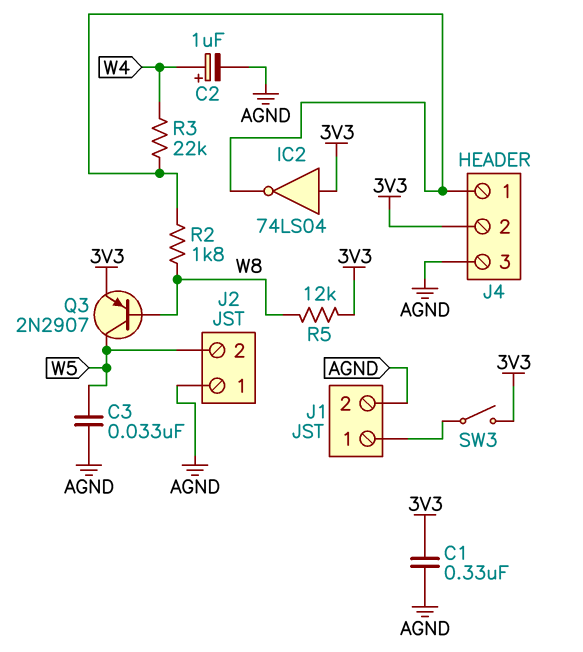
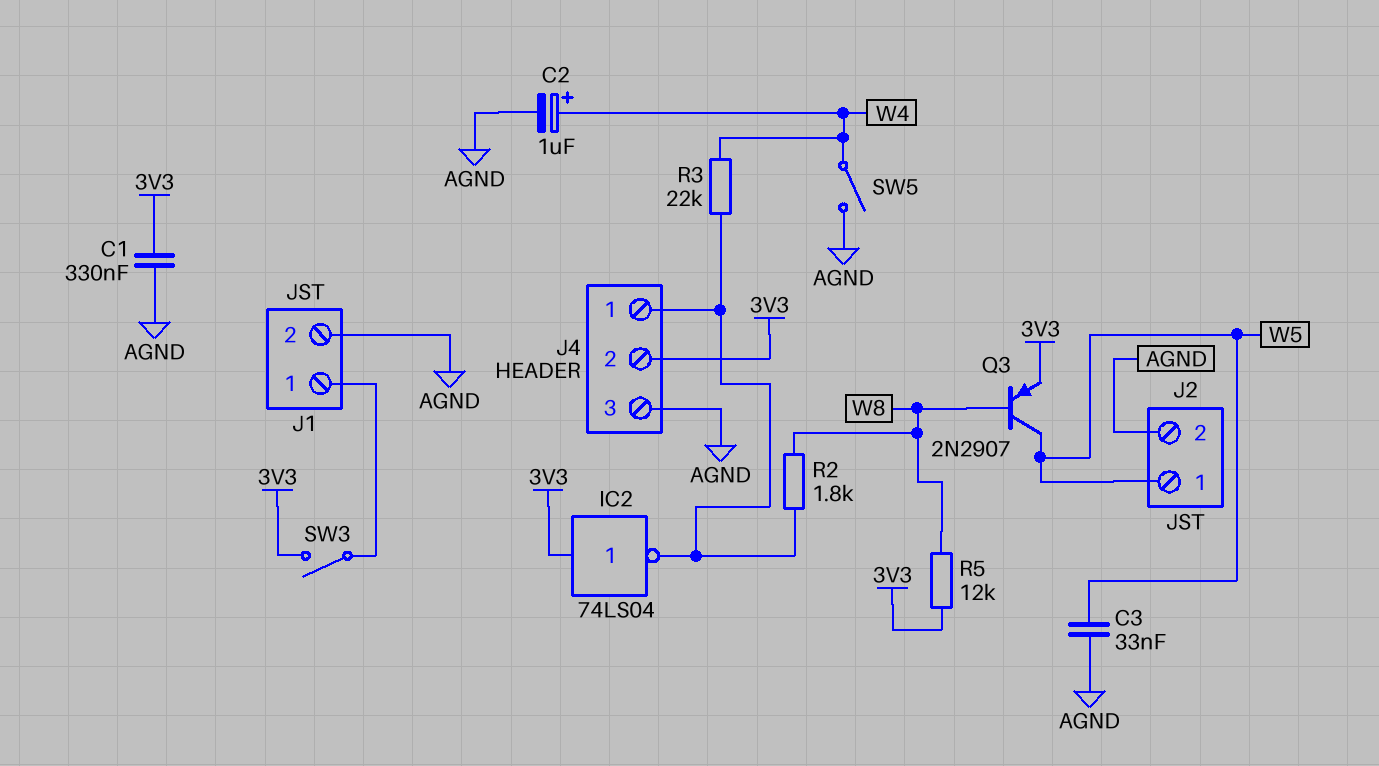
J2 pin 1: AGND -> W5
J2 pin 2: W5 -> AGND
SW5: none -> switch (AGND, W4)

